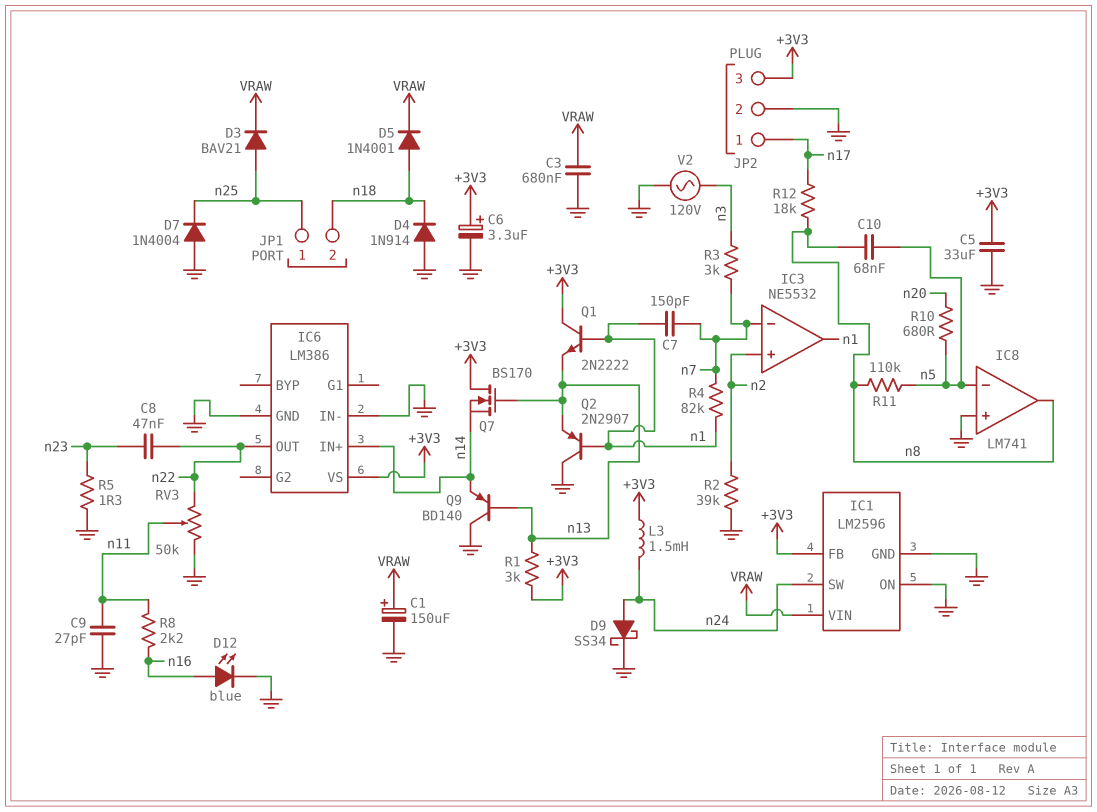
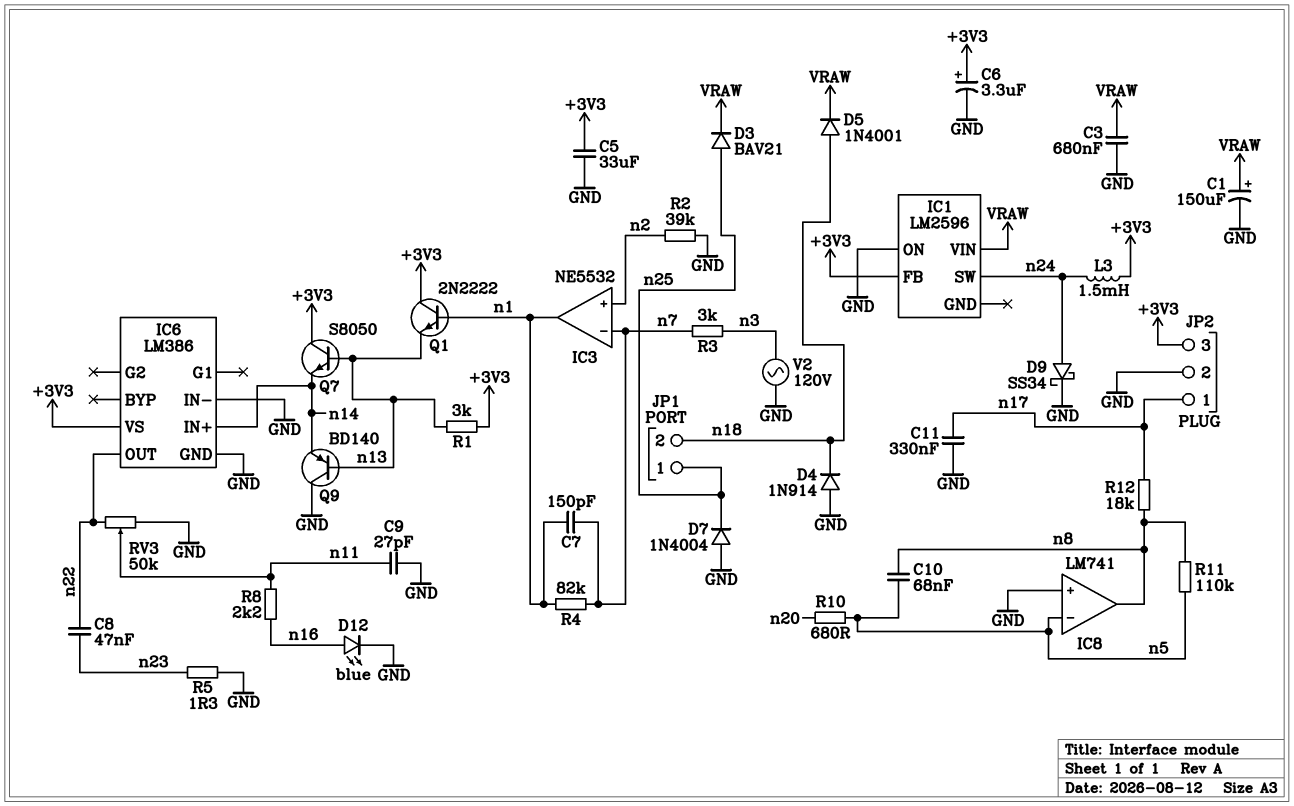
C11: none -> 330nF (GND, n17)
IC1 pin GND: GND -> none
Q2: PNP 2N2907 (B n1, C GND, E n13) -> none
Q7: NMOS BS170 (G n13, D +3V3, S n14) -> NPN S8050 (B n13, C +3V3, E n14)

